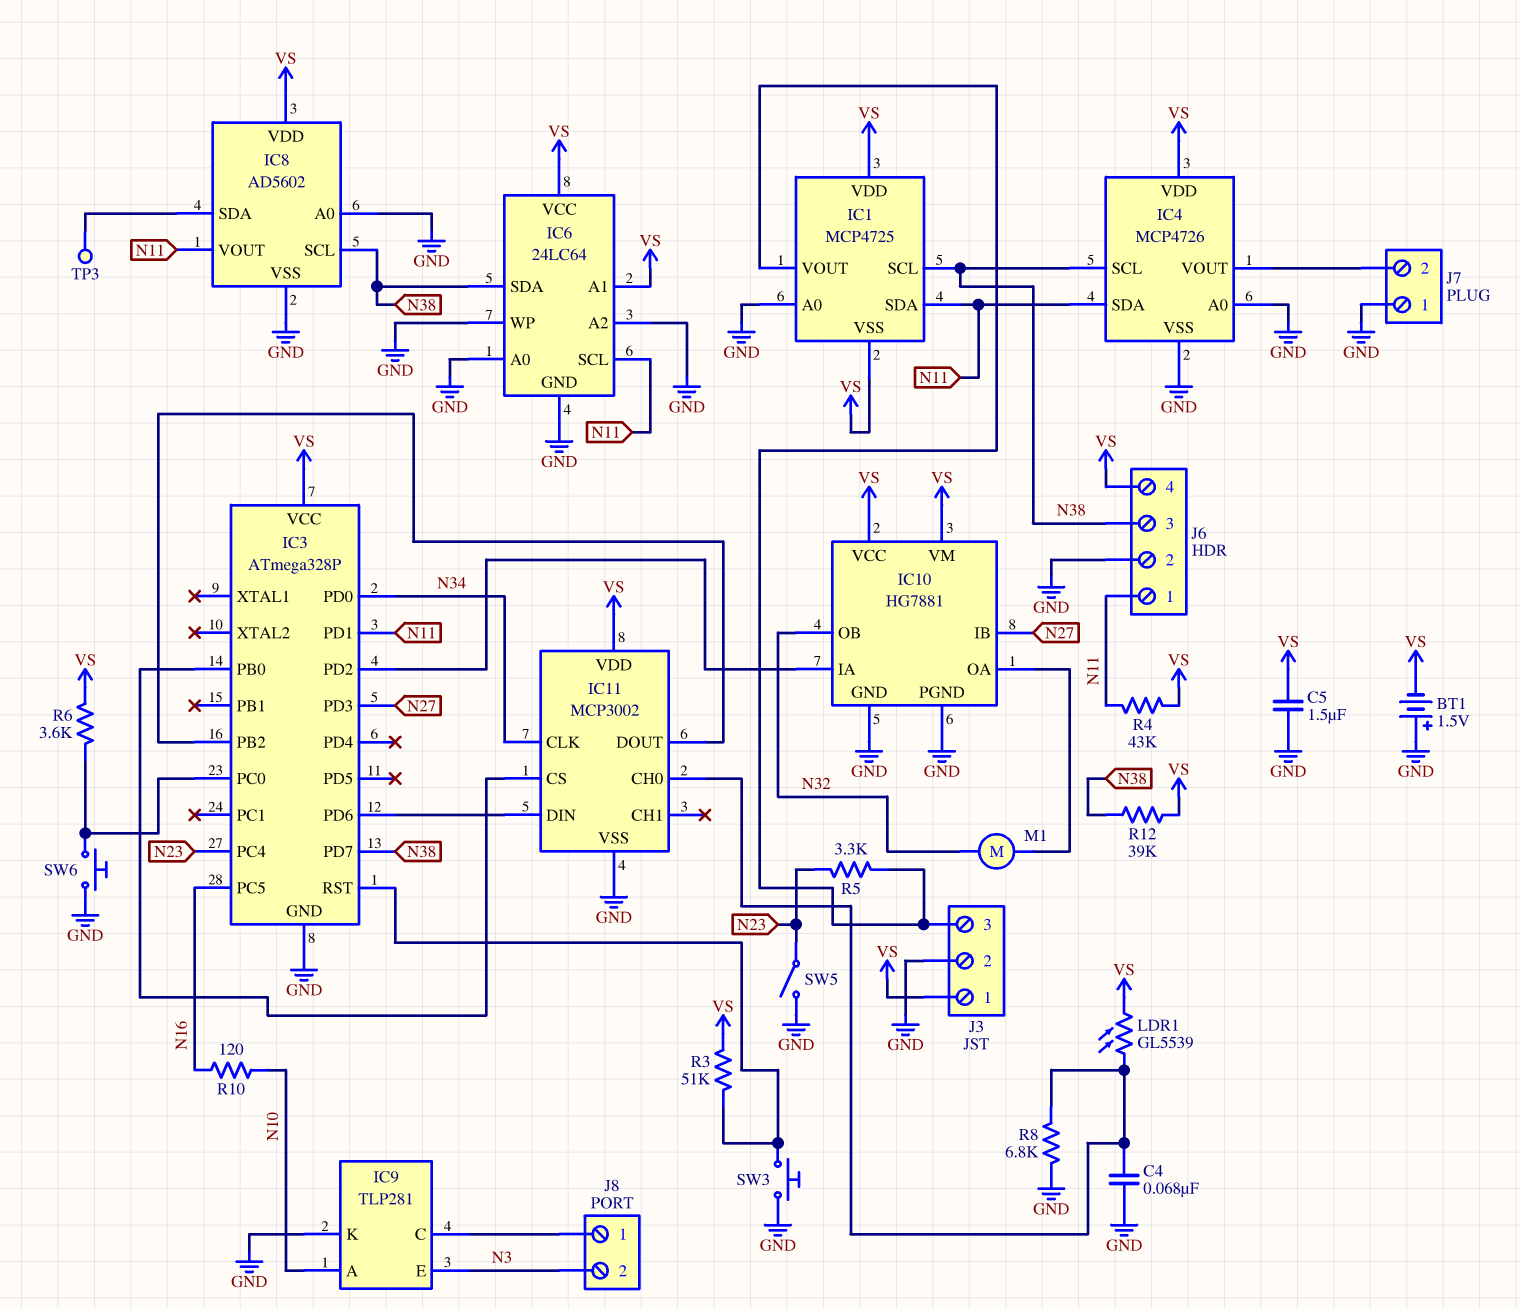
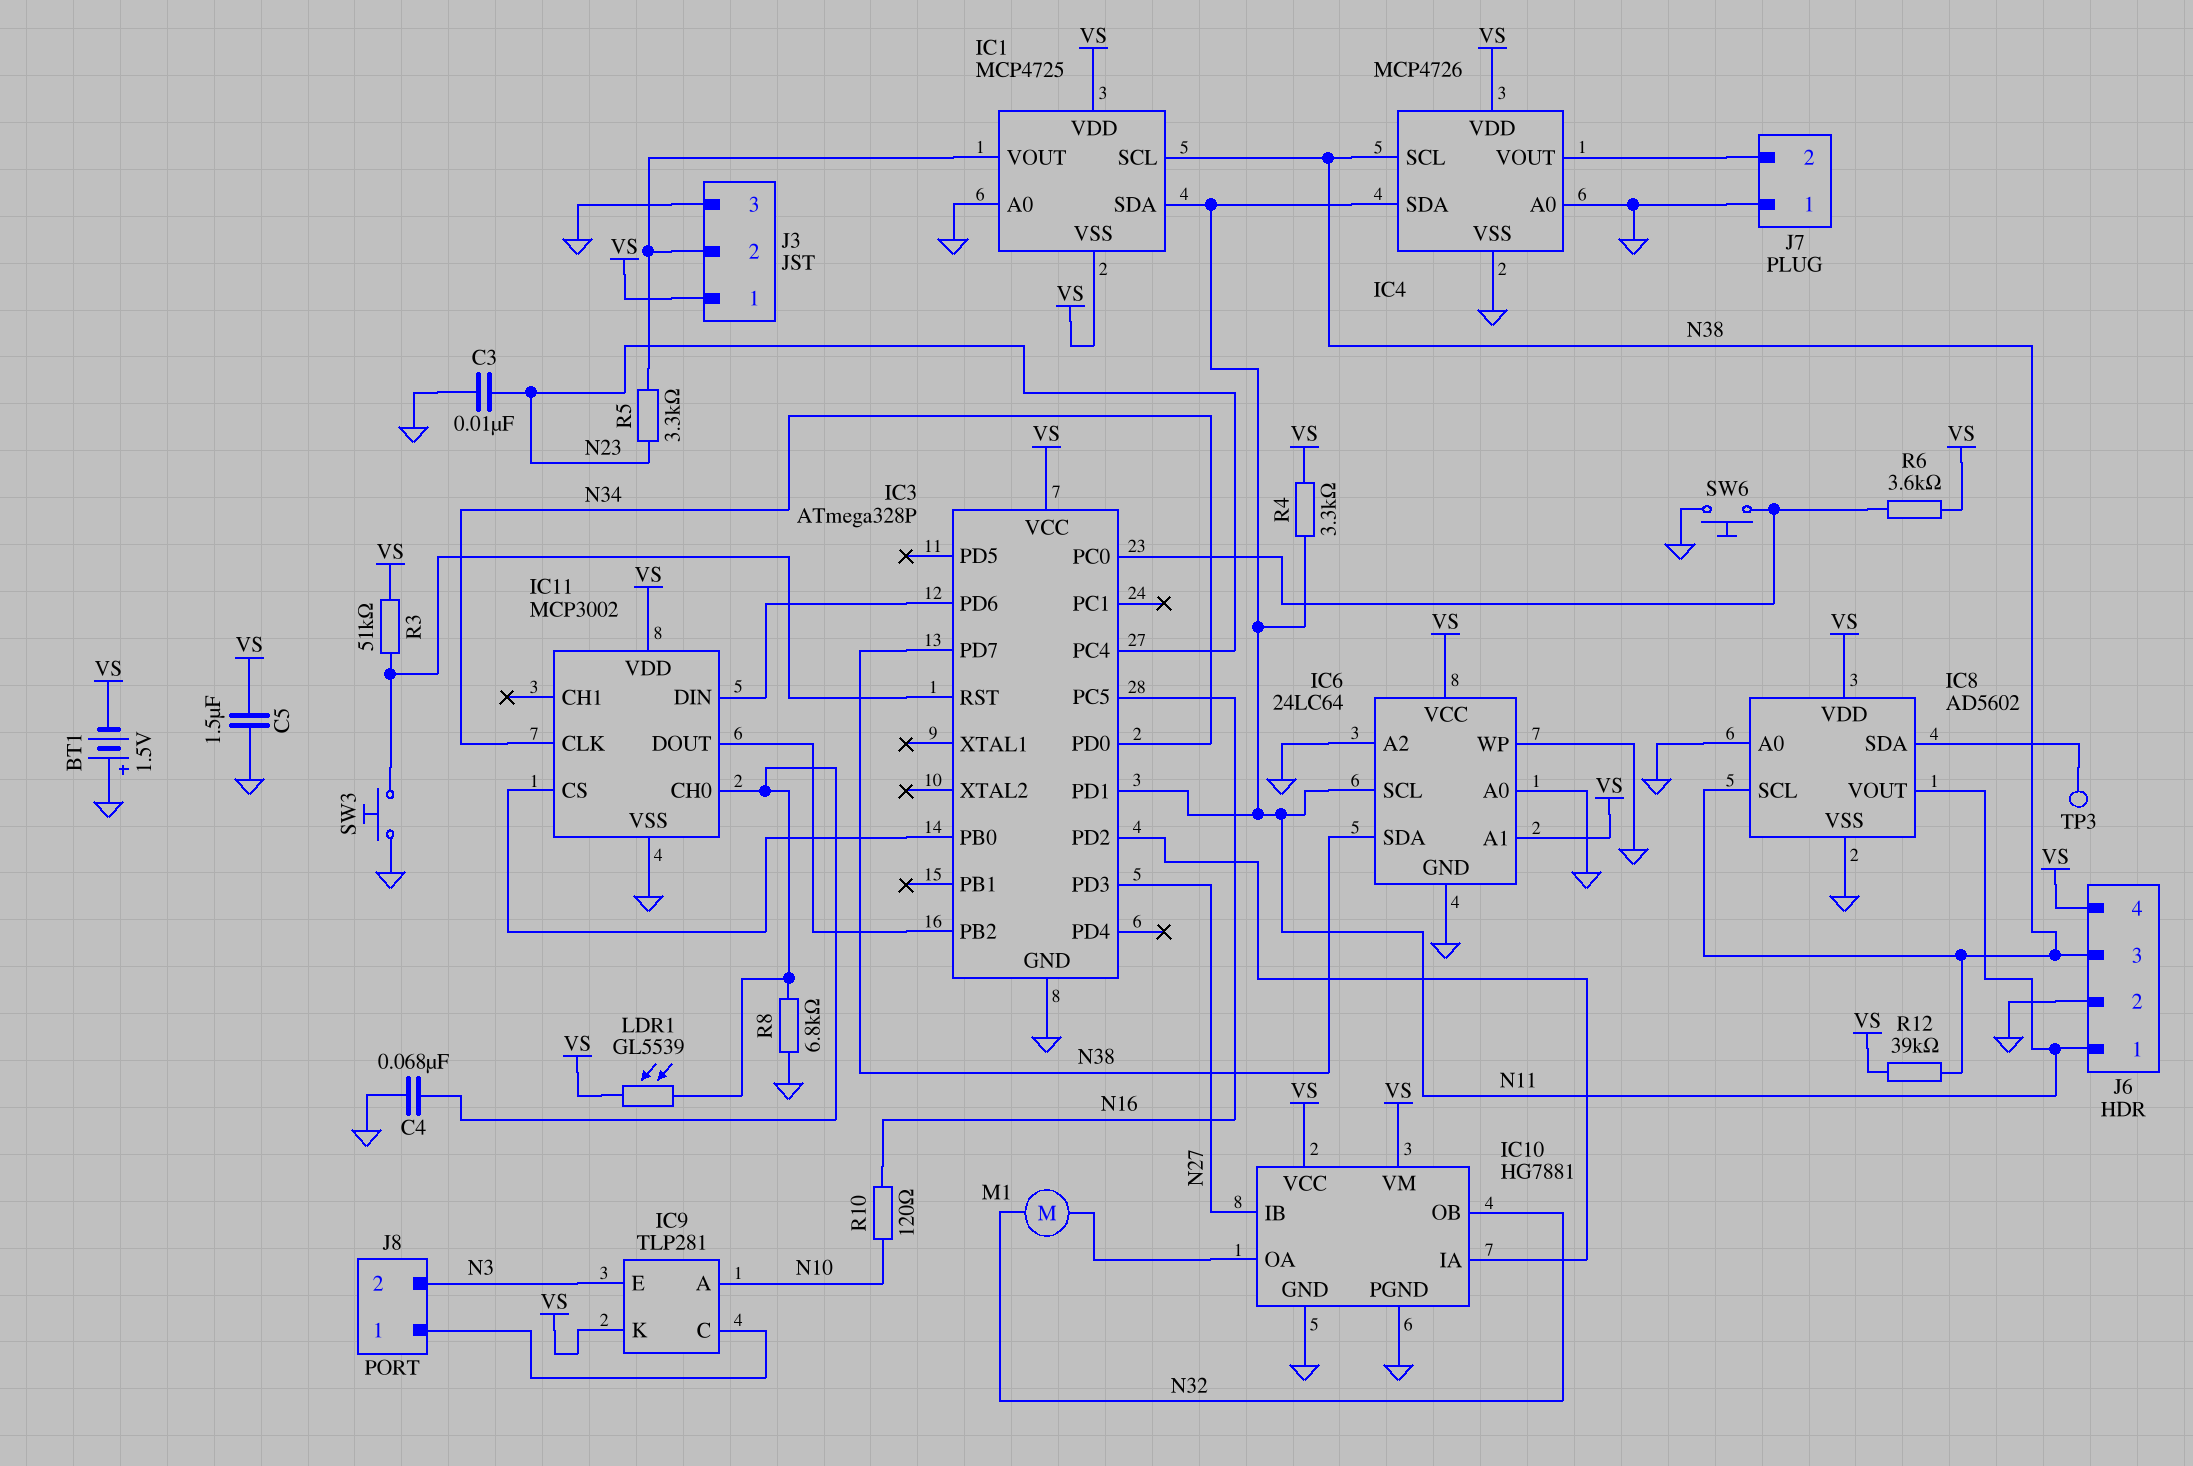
C3: none -> 10nF (GND, N23)
IC9 pin K: GND -> VS
J3 pin 2: GND -> IC1/VOUT
J3 pin 3: IC1/VOUT -> GND
R4: 43k (N11, VS) -> 3.3k (N11, VS)
SW5: switch (GND, N23) -> none

